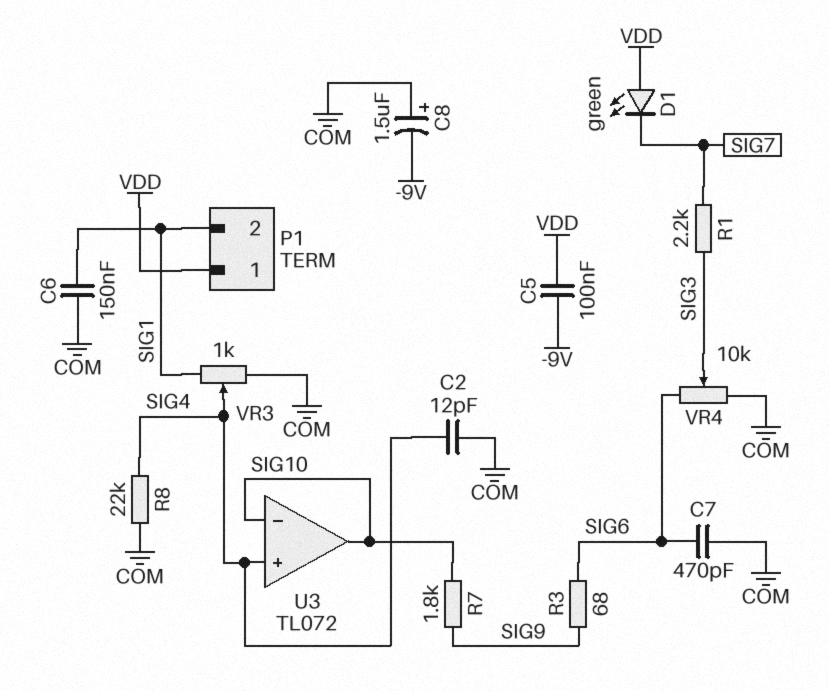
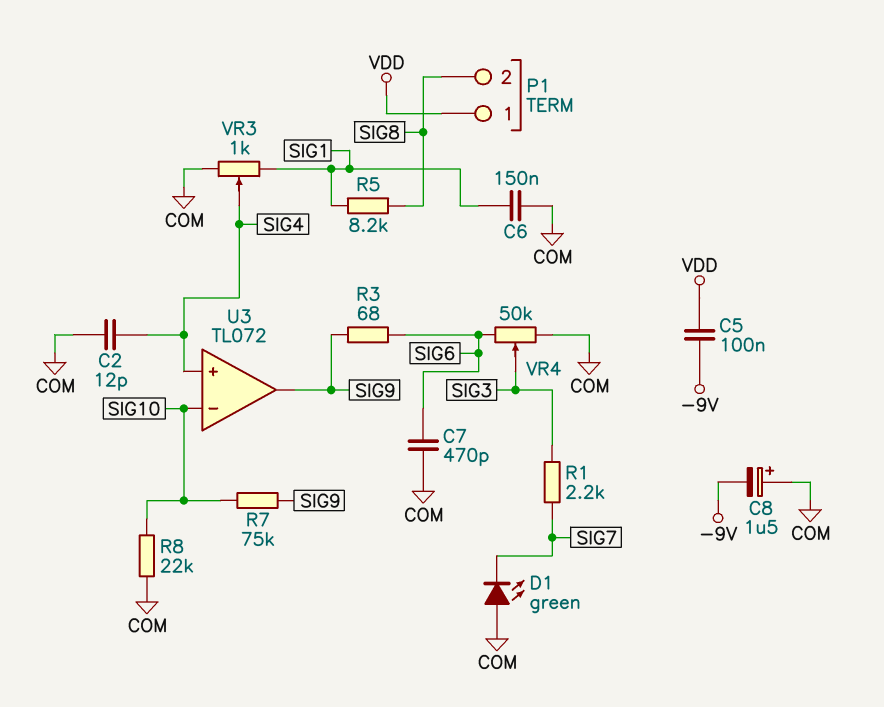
D1: LED green (A VDD, K SIG7) -> LED green (A COM, K SIG7)
P1 pin 2: SIG1 -> SIG8
R5: none -> 8.2k (SIG1, SIG8)
R7: 1.8k (SIG9, SIG10) -> 75k (SIG9, SIG10)
R8: 22k (COM, SIG4) -> 22k (COM, SIG10)
U3 pin out: SIG10 -> SIG9
VR4: 10k (COM, SIG6, wiper SIG3) -> 50k (COM, SIG6, wiper SIG3)

